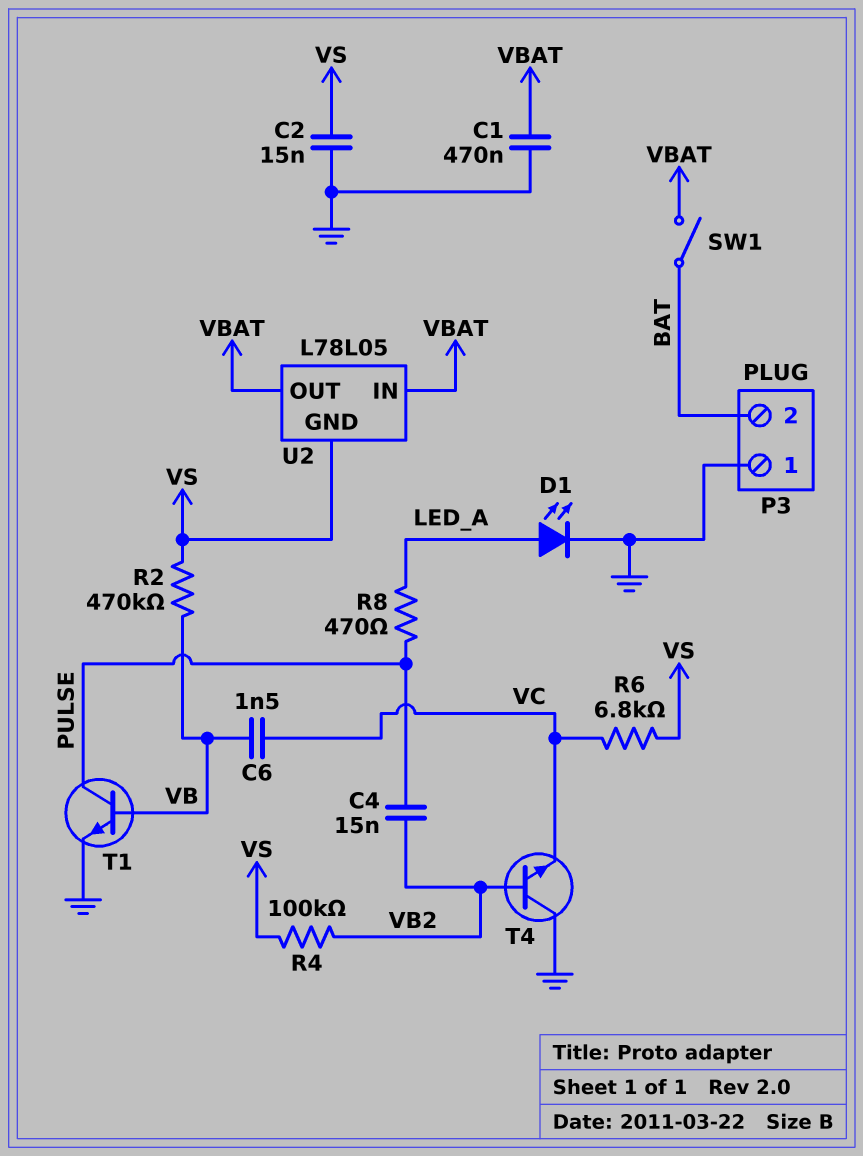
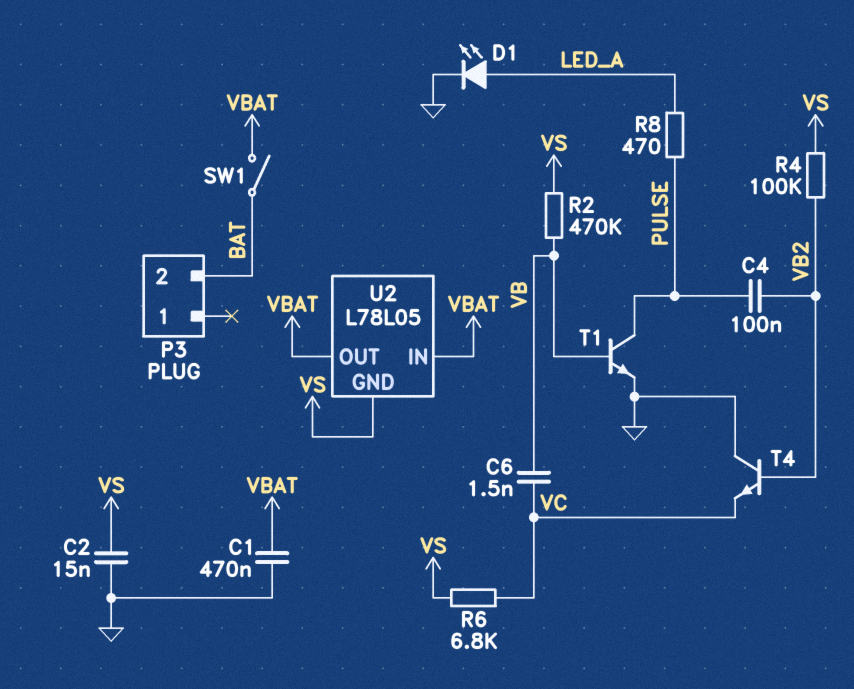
C4: 15nF (PULSE, VB2) -> 100nF (PULSE, VB2)
P3 pin 1: GND -> none

